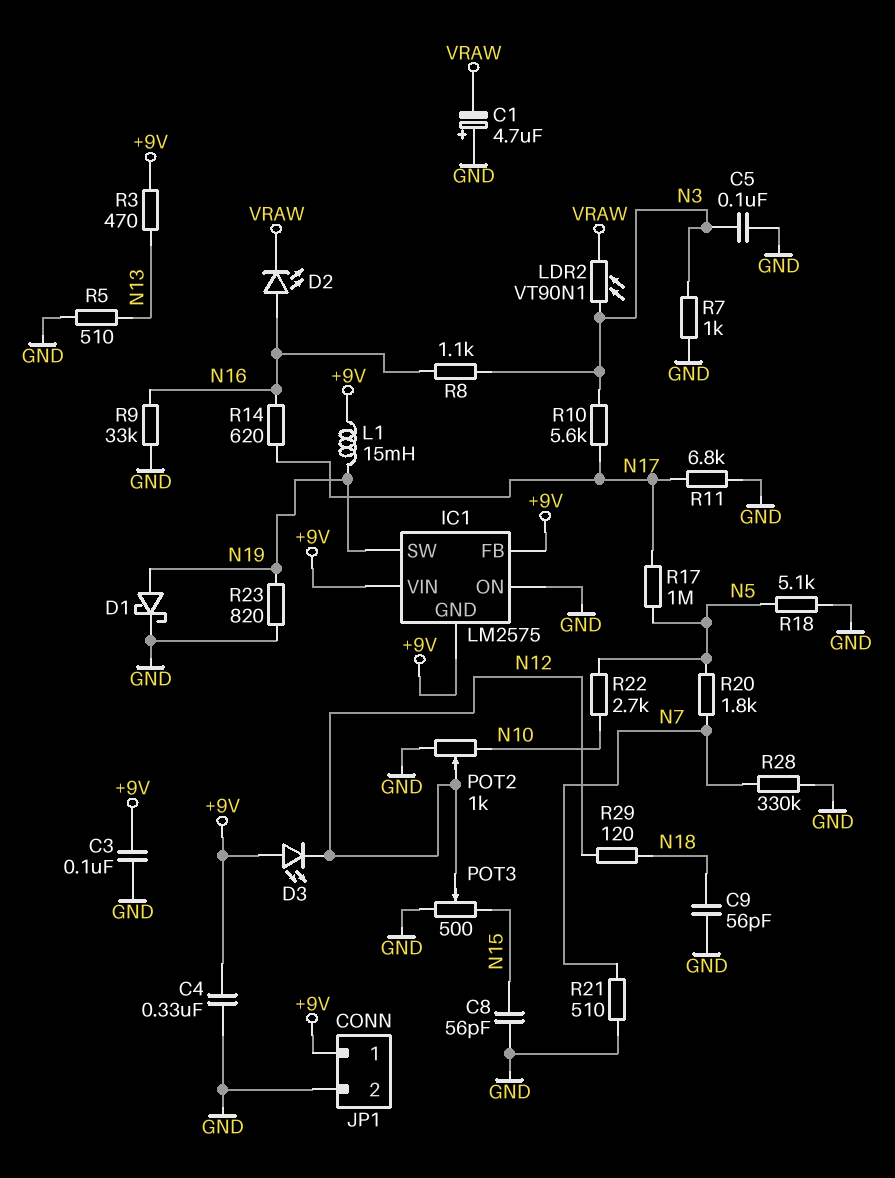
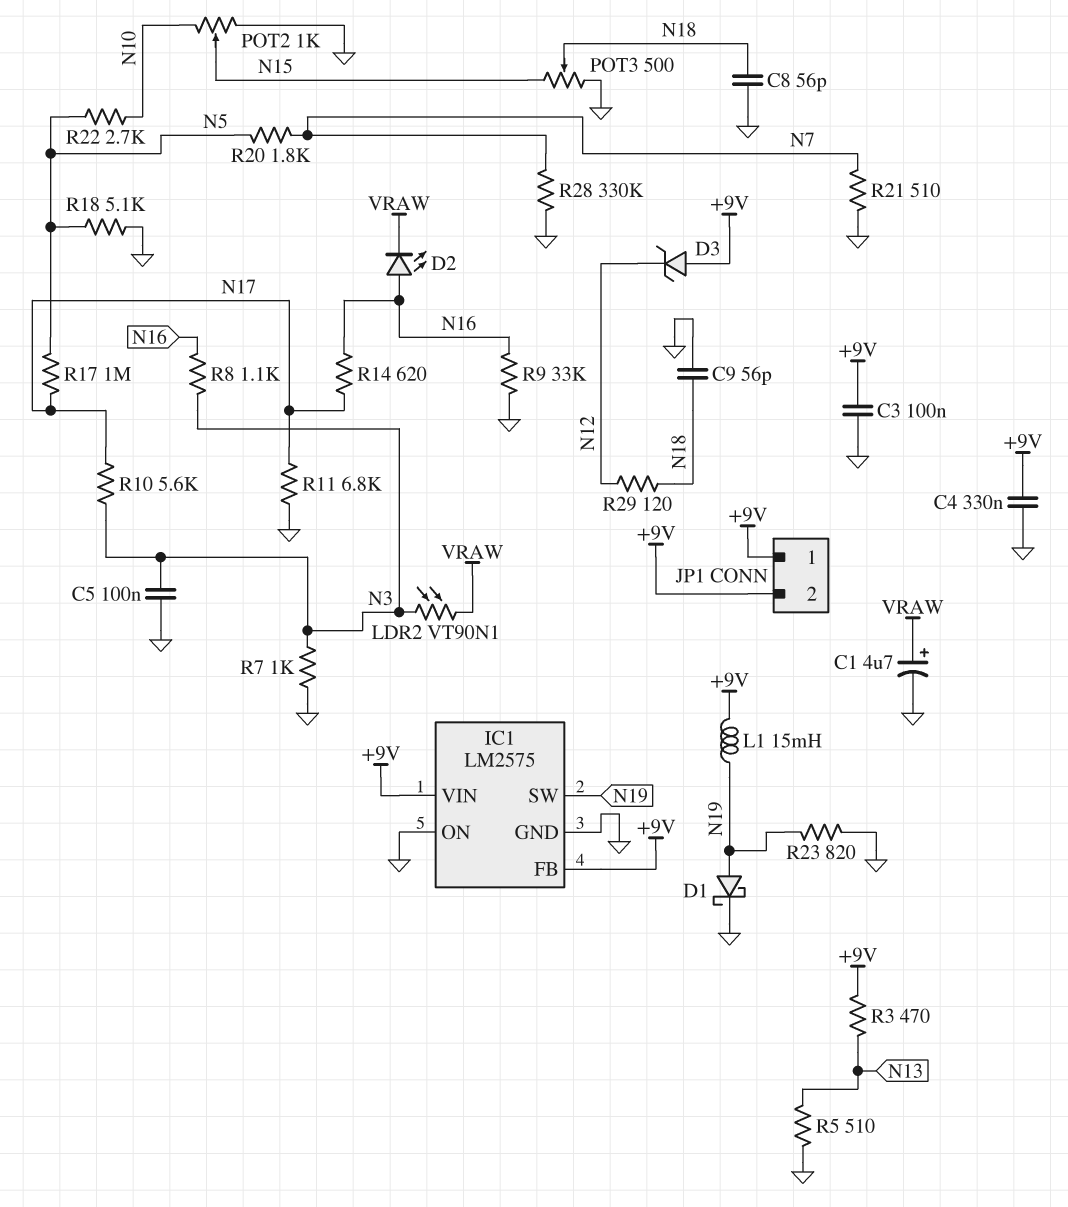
C1: 4.7uF (plus GND, minus VRAW) -> 4.7uF (plus VRAW, minus GND)
C8: 56pF (GND, N15) -> 56pF (GND, N18)
D3: LED (A +9V, K N12) -> zener (A +9V, K N12)
IC1 pin GND: +9V -> GND
JP1 pin 2: GND -> +9V
POT2: 1k (GND, N10, wiper N12) -> 1k (GND, N10, wiper N15)
POT3: 500 (GND, N15, wiper N12) -> 500 (GND, N15, wiper N18)

